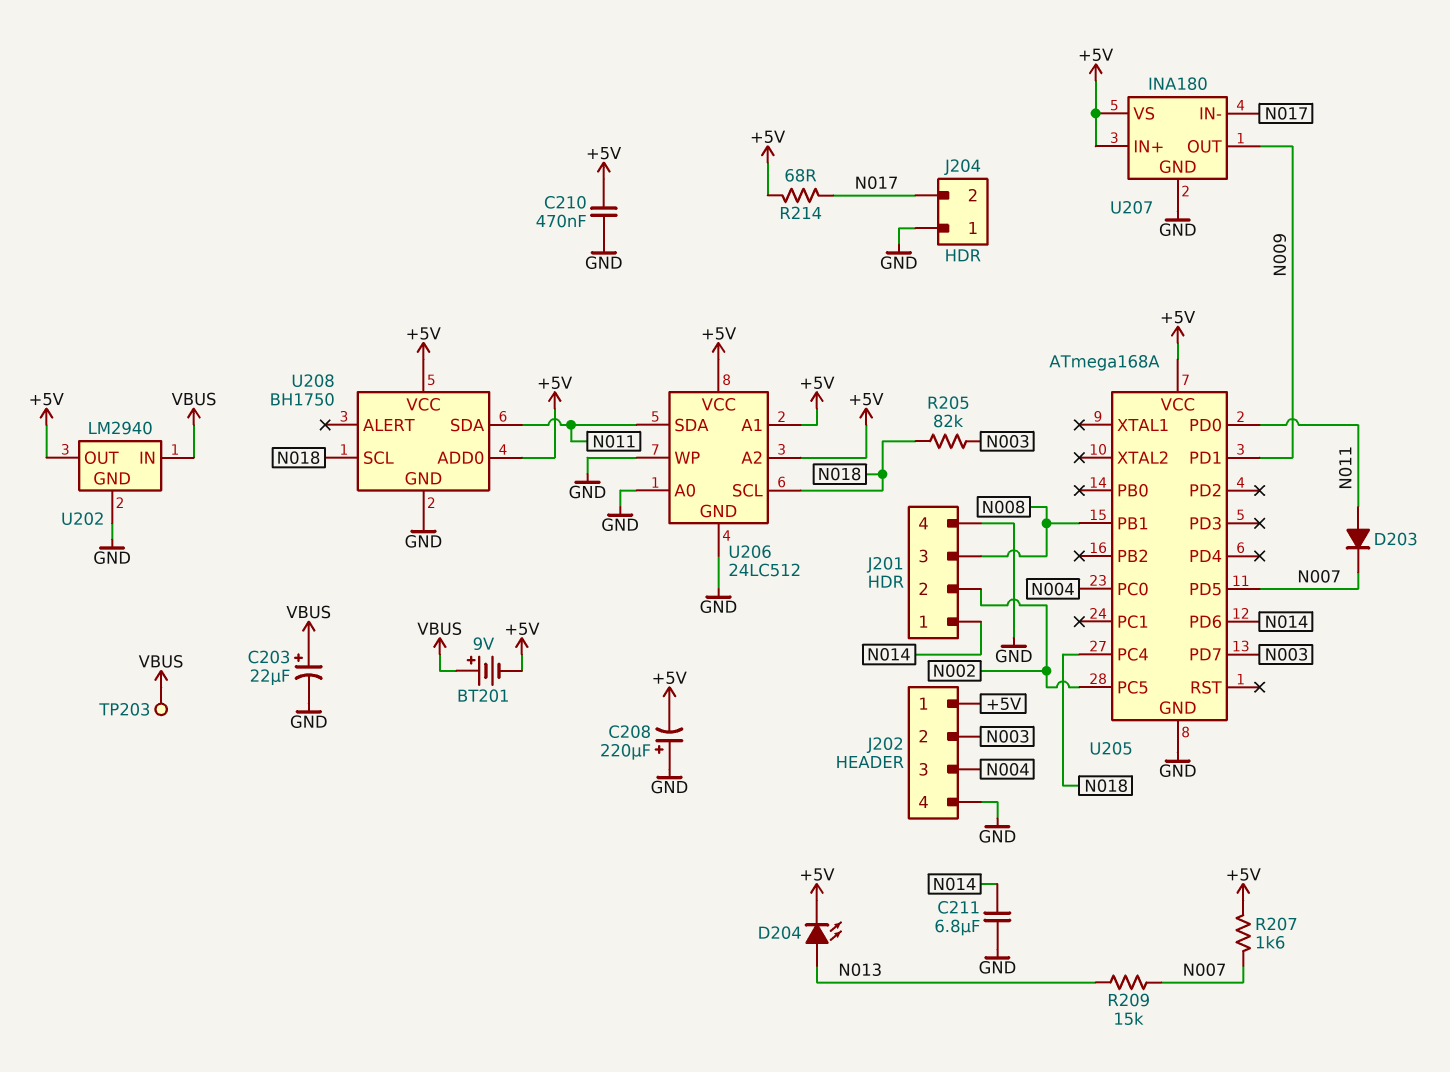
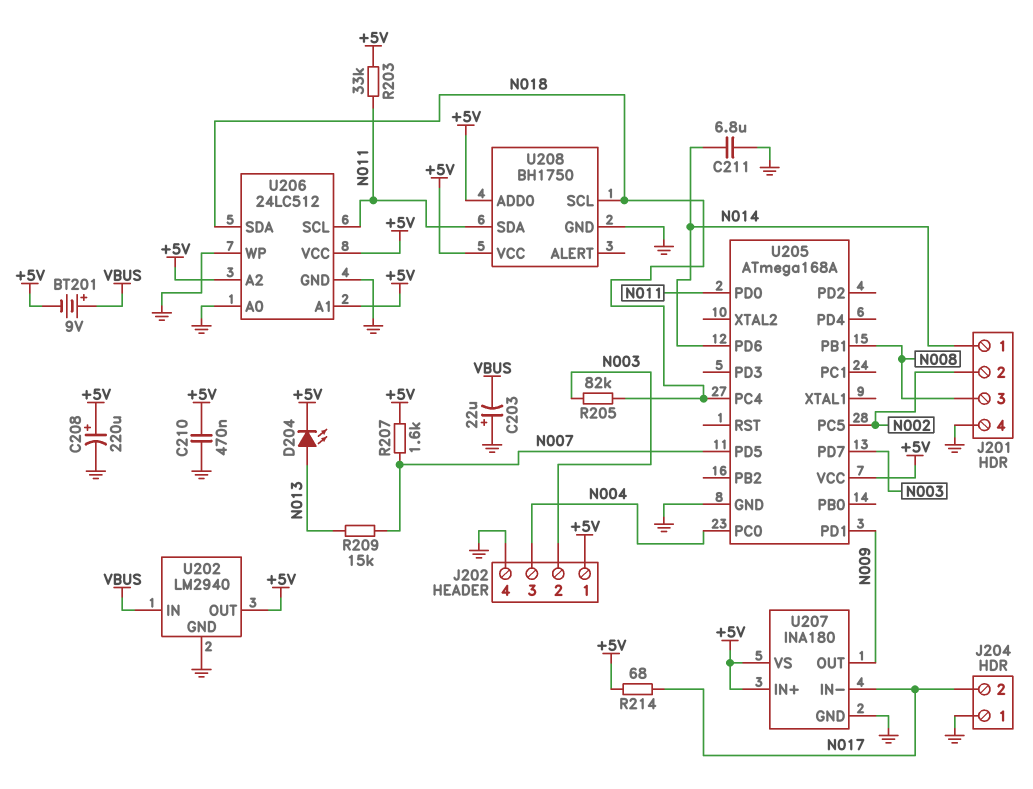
C203: 22uF (plus VBUS, minus GND) -> 22uF (plus GND, minus VBUS)
C208: 220uF (plus GND, minus +5V) -> 220uF (plus +5V, minus GND)
D203: diode (A N011, K N007) -> none
R203: none -> 33k (+5V, N011)
TP203: test point (VBUS) -> none
U206 pin SCL: N018 -> N011
U206 pin SDA: N011 -> N018

